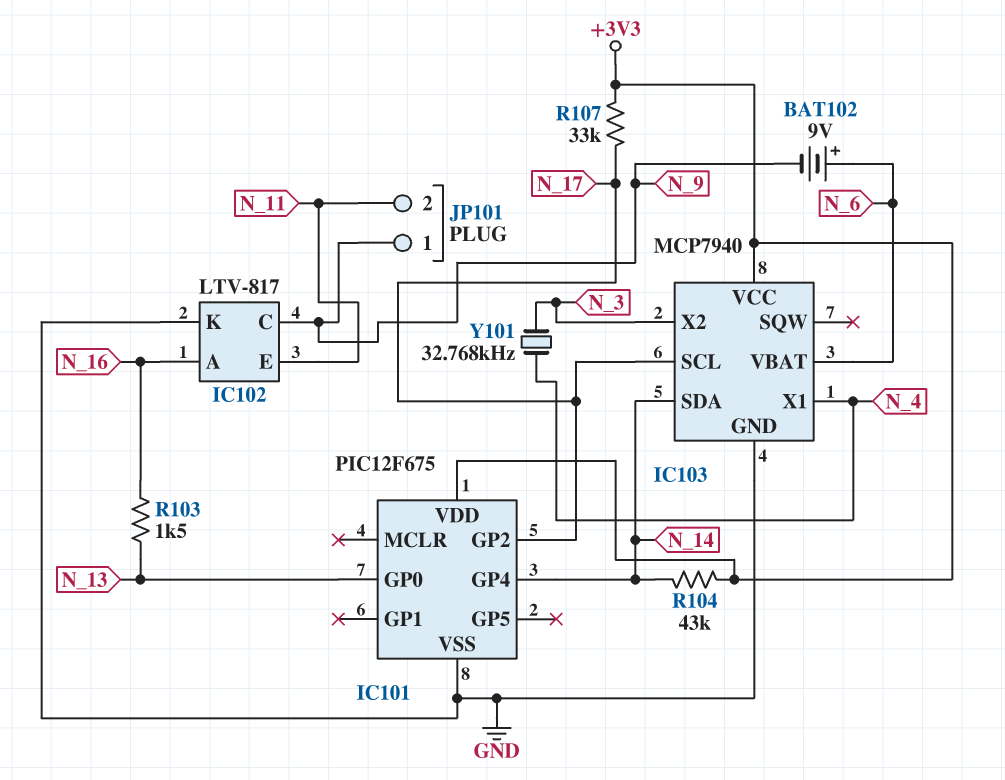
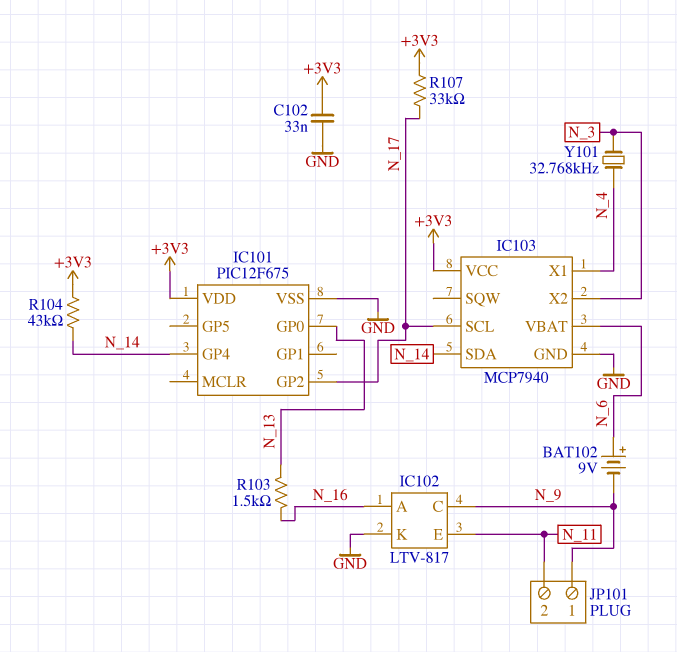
C102: none -> 33nF (+3V3, GND)

